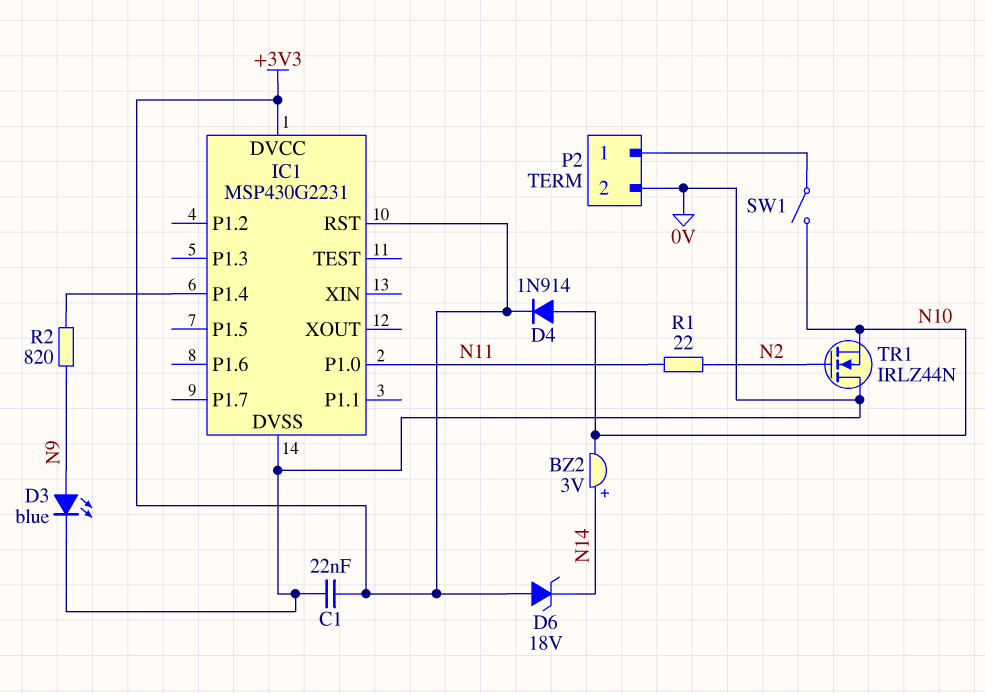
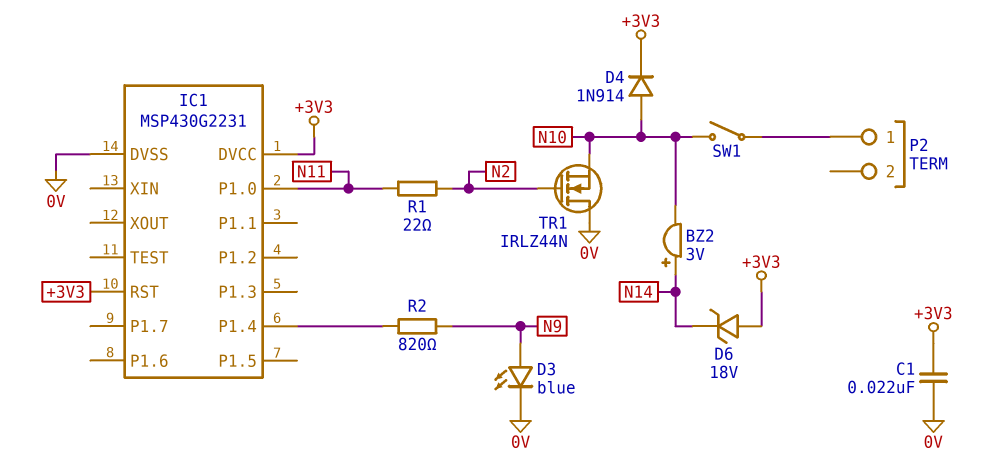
P2 pin 2: 0V -> none

